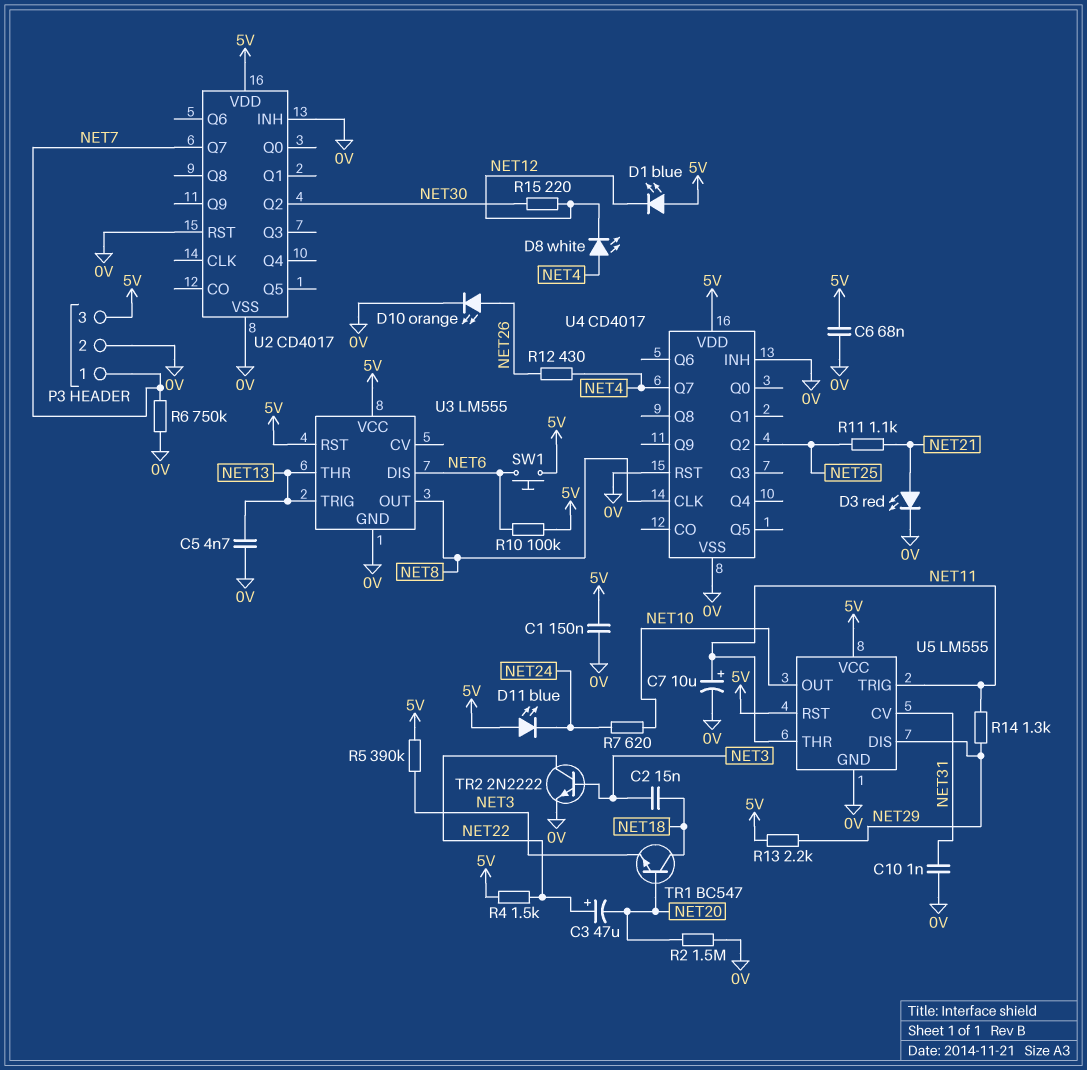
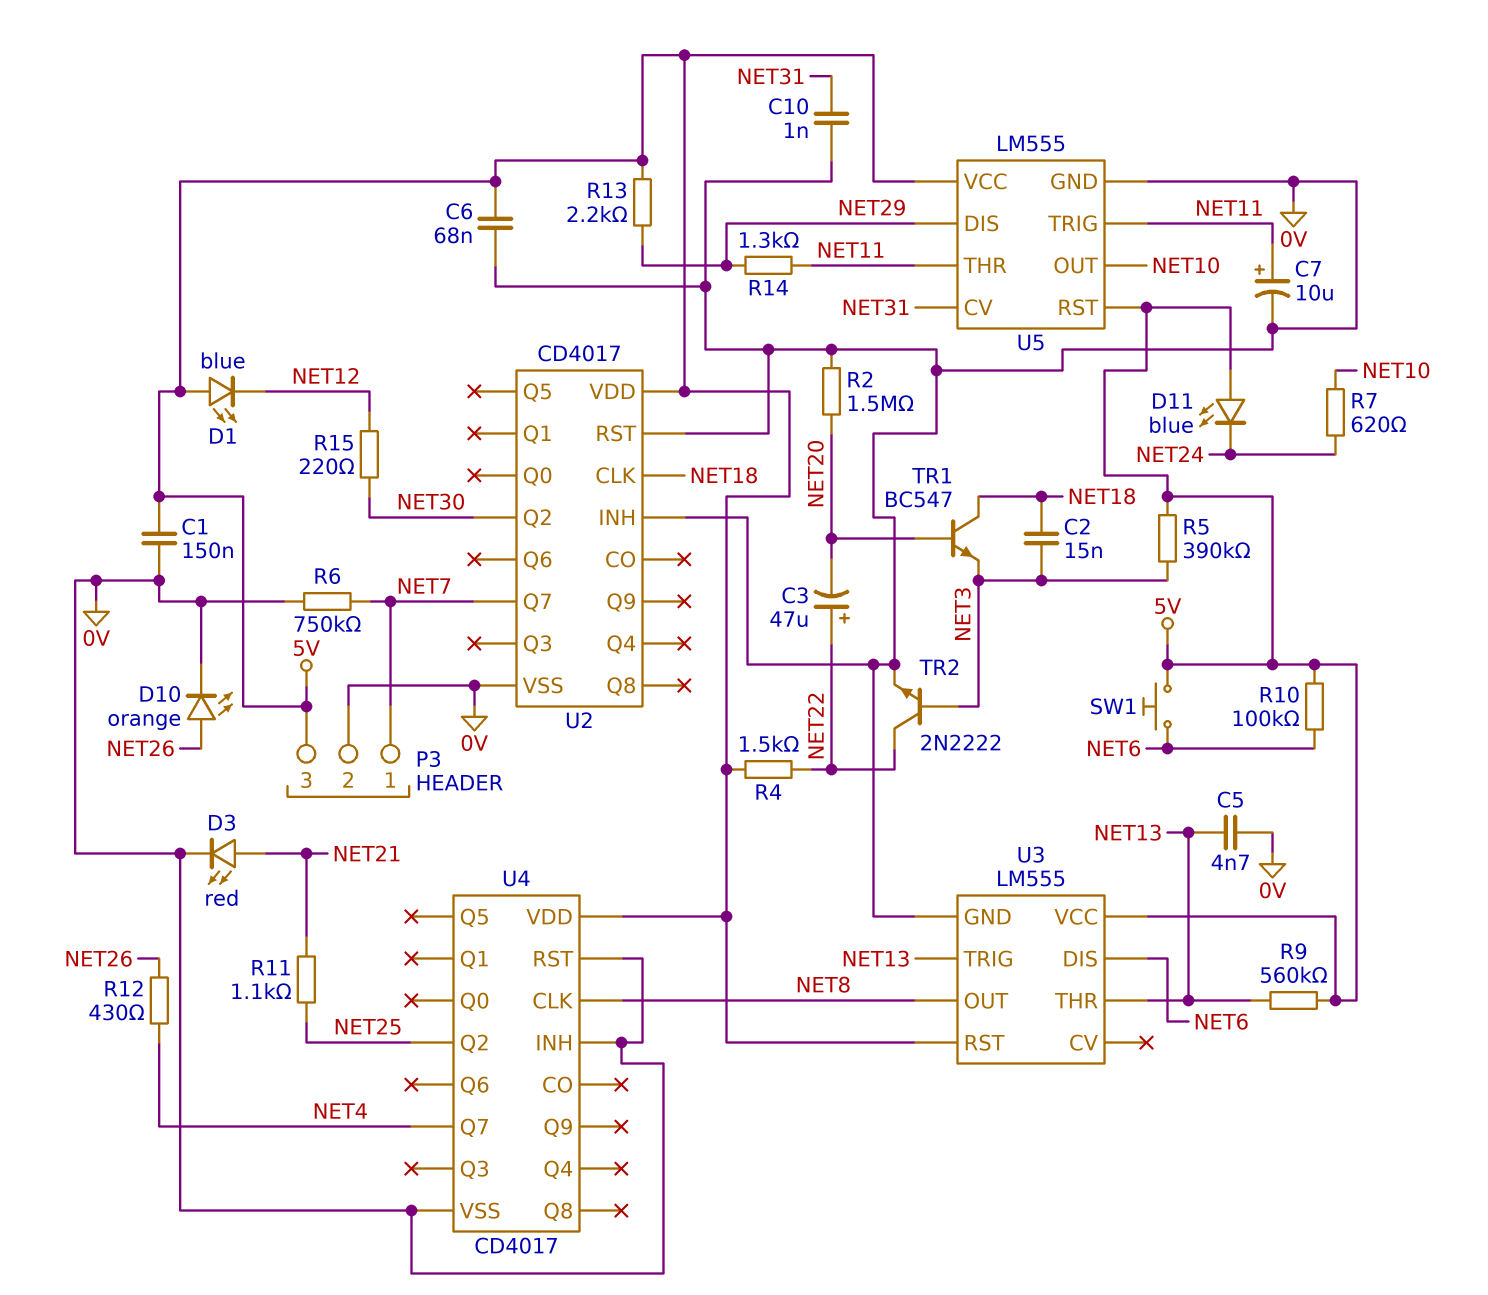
D8: LED white (A NET4, K NET12) -> none
R9: none -> 560k (5V, NET13)
U2 pin CLK: none -> NET18

